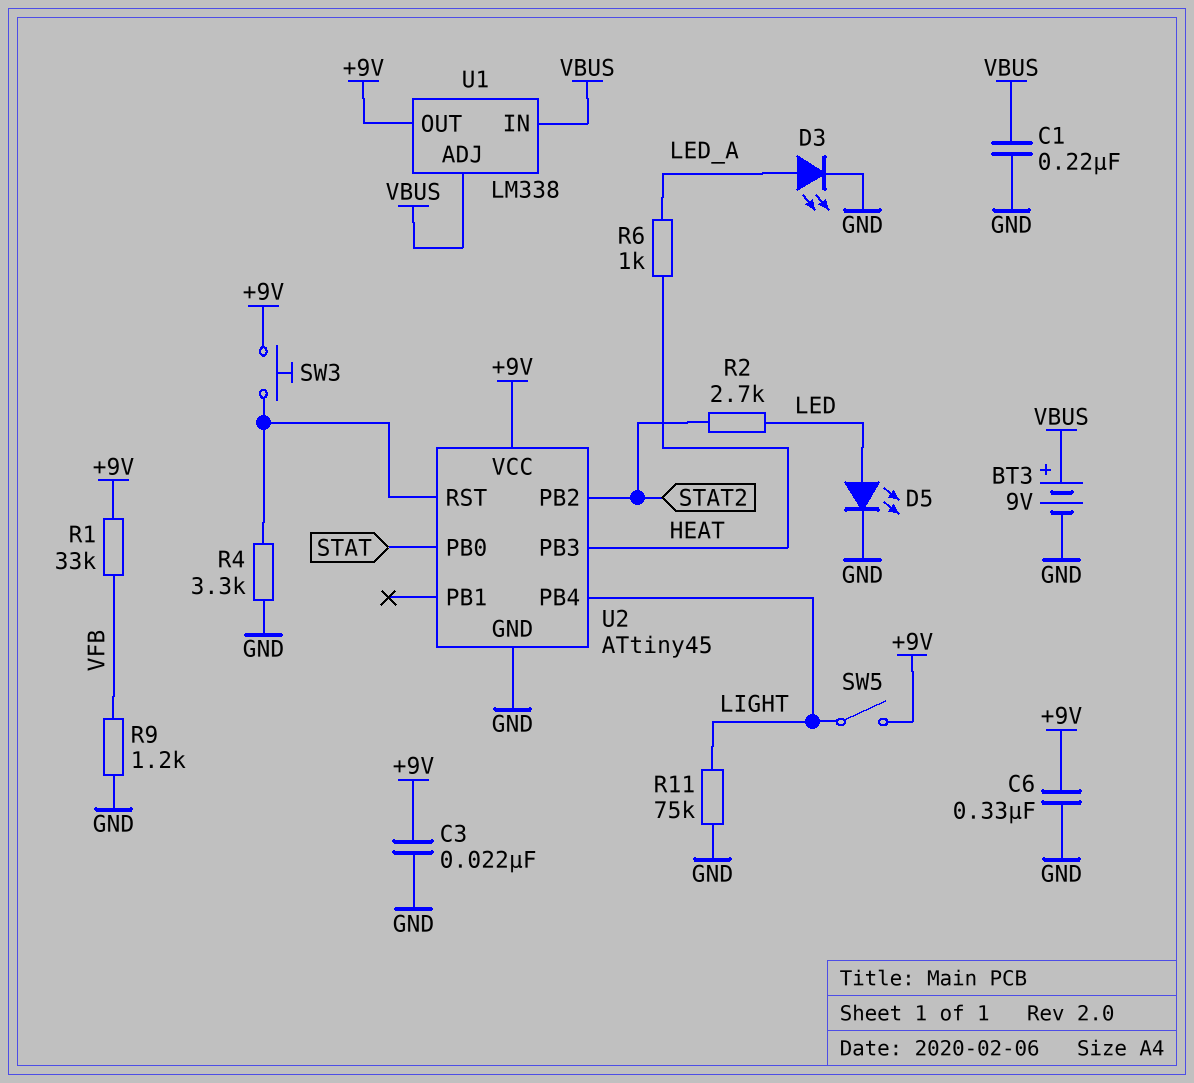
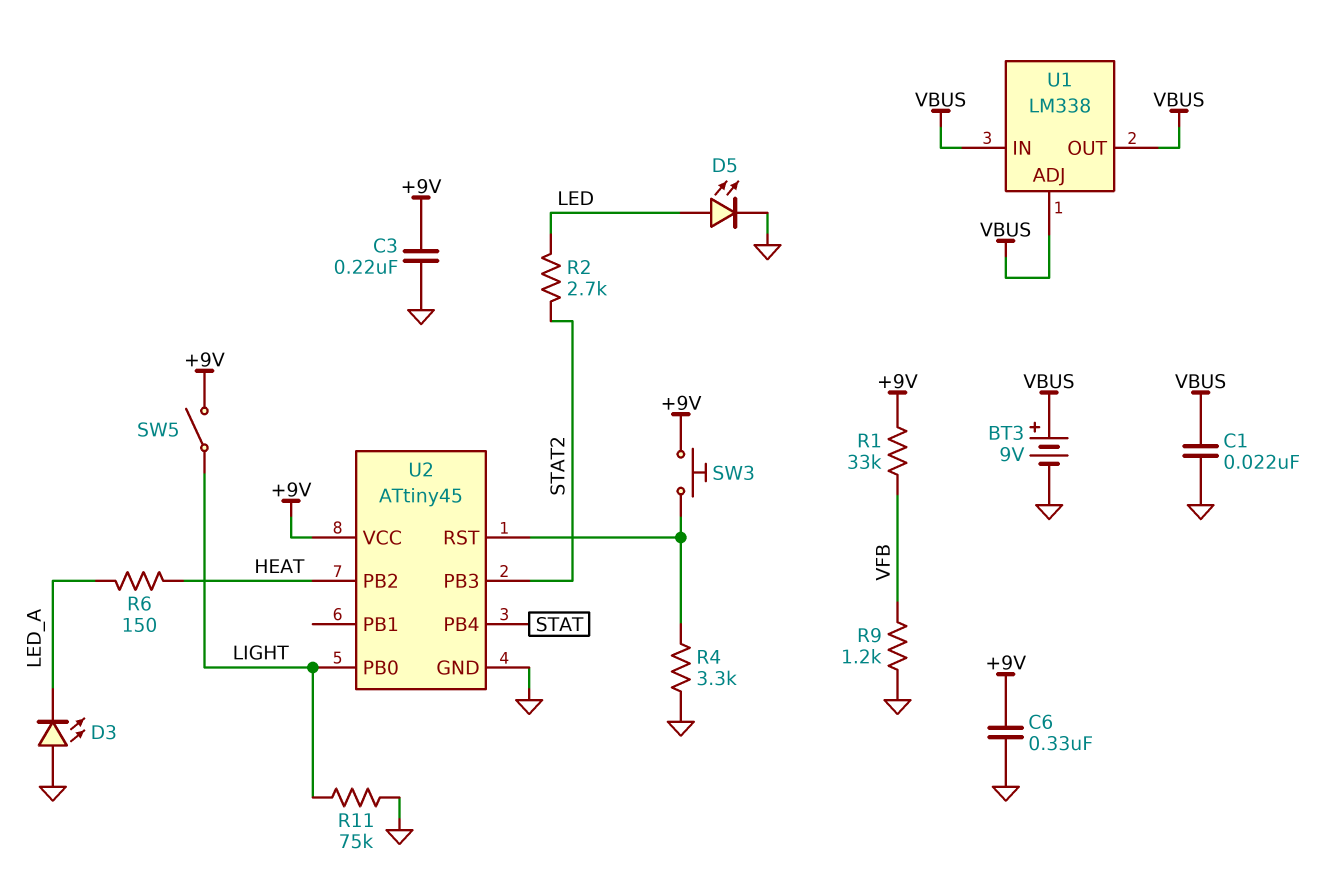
C1: 220nF (GND, VBUS) -> 22nF (GND, VBUS)
C3: 22nF (+9V, GND) -> 220nF (+9V, GND)
D3: LED (A LED_A, K GND) -> LED (A GND, K LED_A)
R6: 1k (HEAT, LED_A) -> 150 (HEAT, LED_A)
U1 pin OUT: +9V -> VBUS
U2 pin PB0: STAT -> LIGHT
U2 pin PB2: STAT2 -> HEAT
U2 pin PB3: HEAT -> STAT2
U2 pin PB4: LIGHT -> STAT

